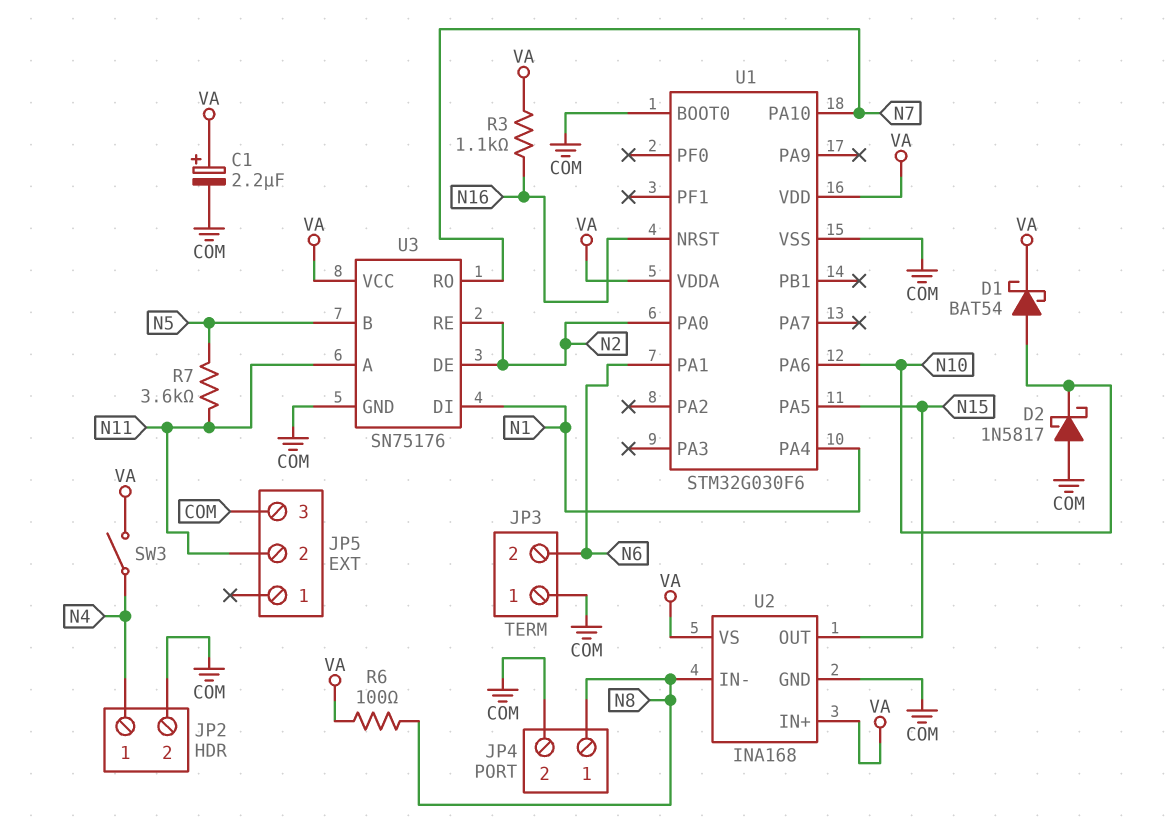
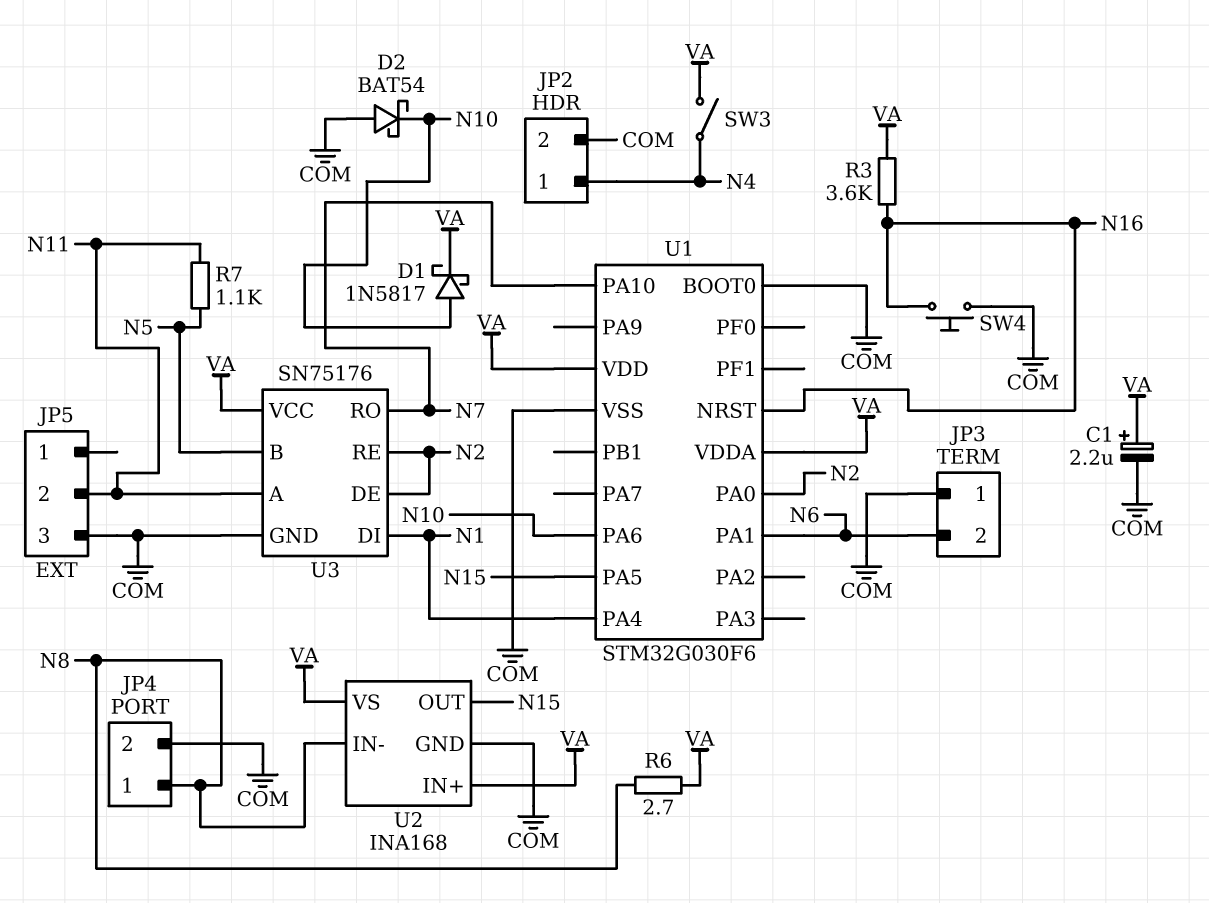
D1: schottky BAT54 (A N10, K VA) -> schottky 1N5817 (A N10, K VA)
D2: schottky 1N5817 (A COM, K N10) -> schottky BAT54 (A COM, K N10)
R3: 1.1k (N16, VA) -> 3.6k (N16, VA)
R6: 100 (N8, VA) -> 2.7 (N8, VA)
R7: 3.6k (N5, N11) -> 1.1k (N5, N11)
SW4: none -> button (COM, N16)

